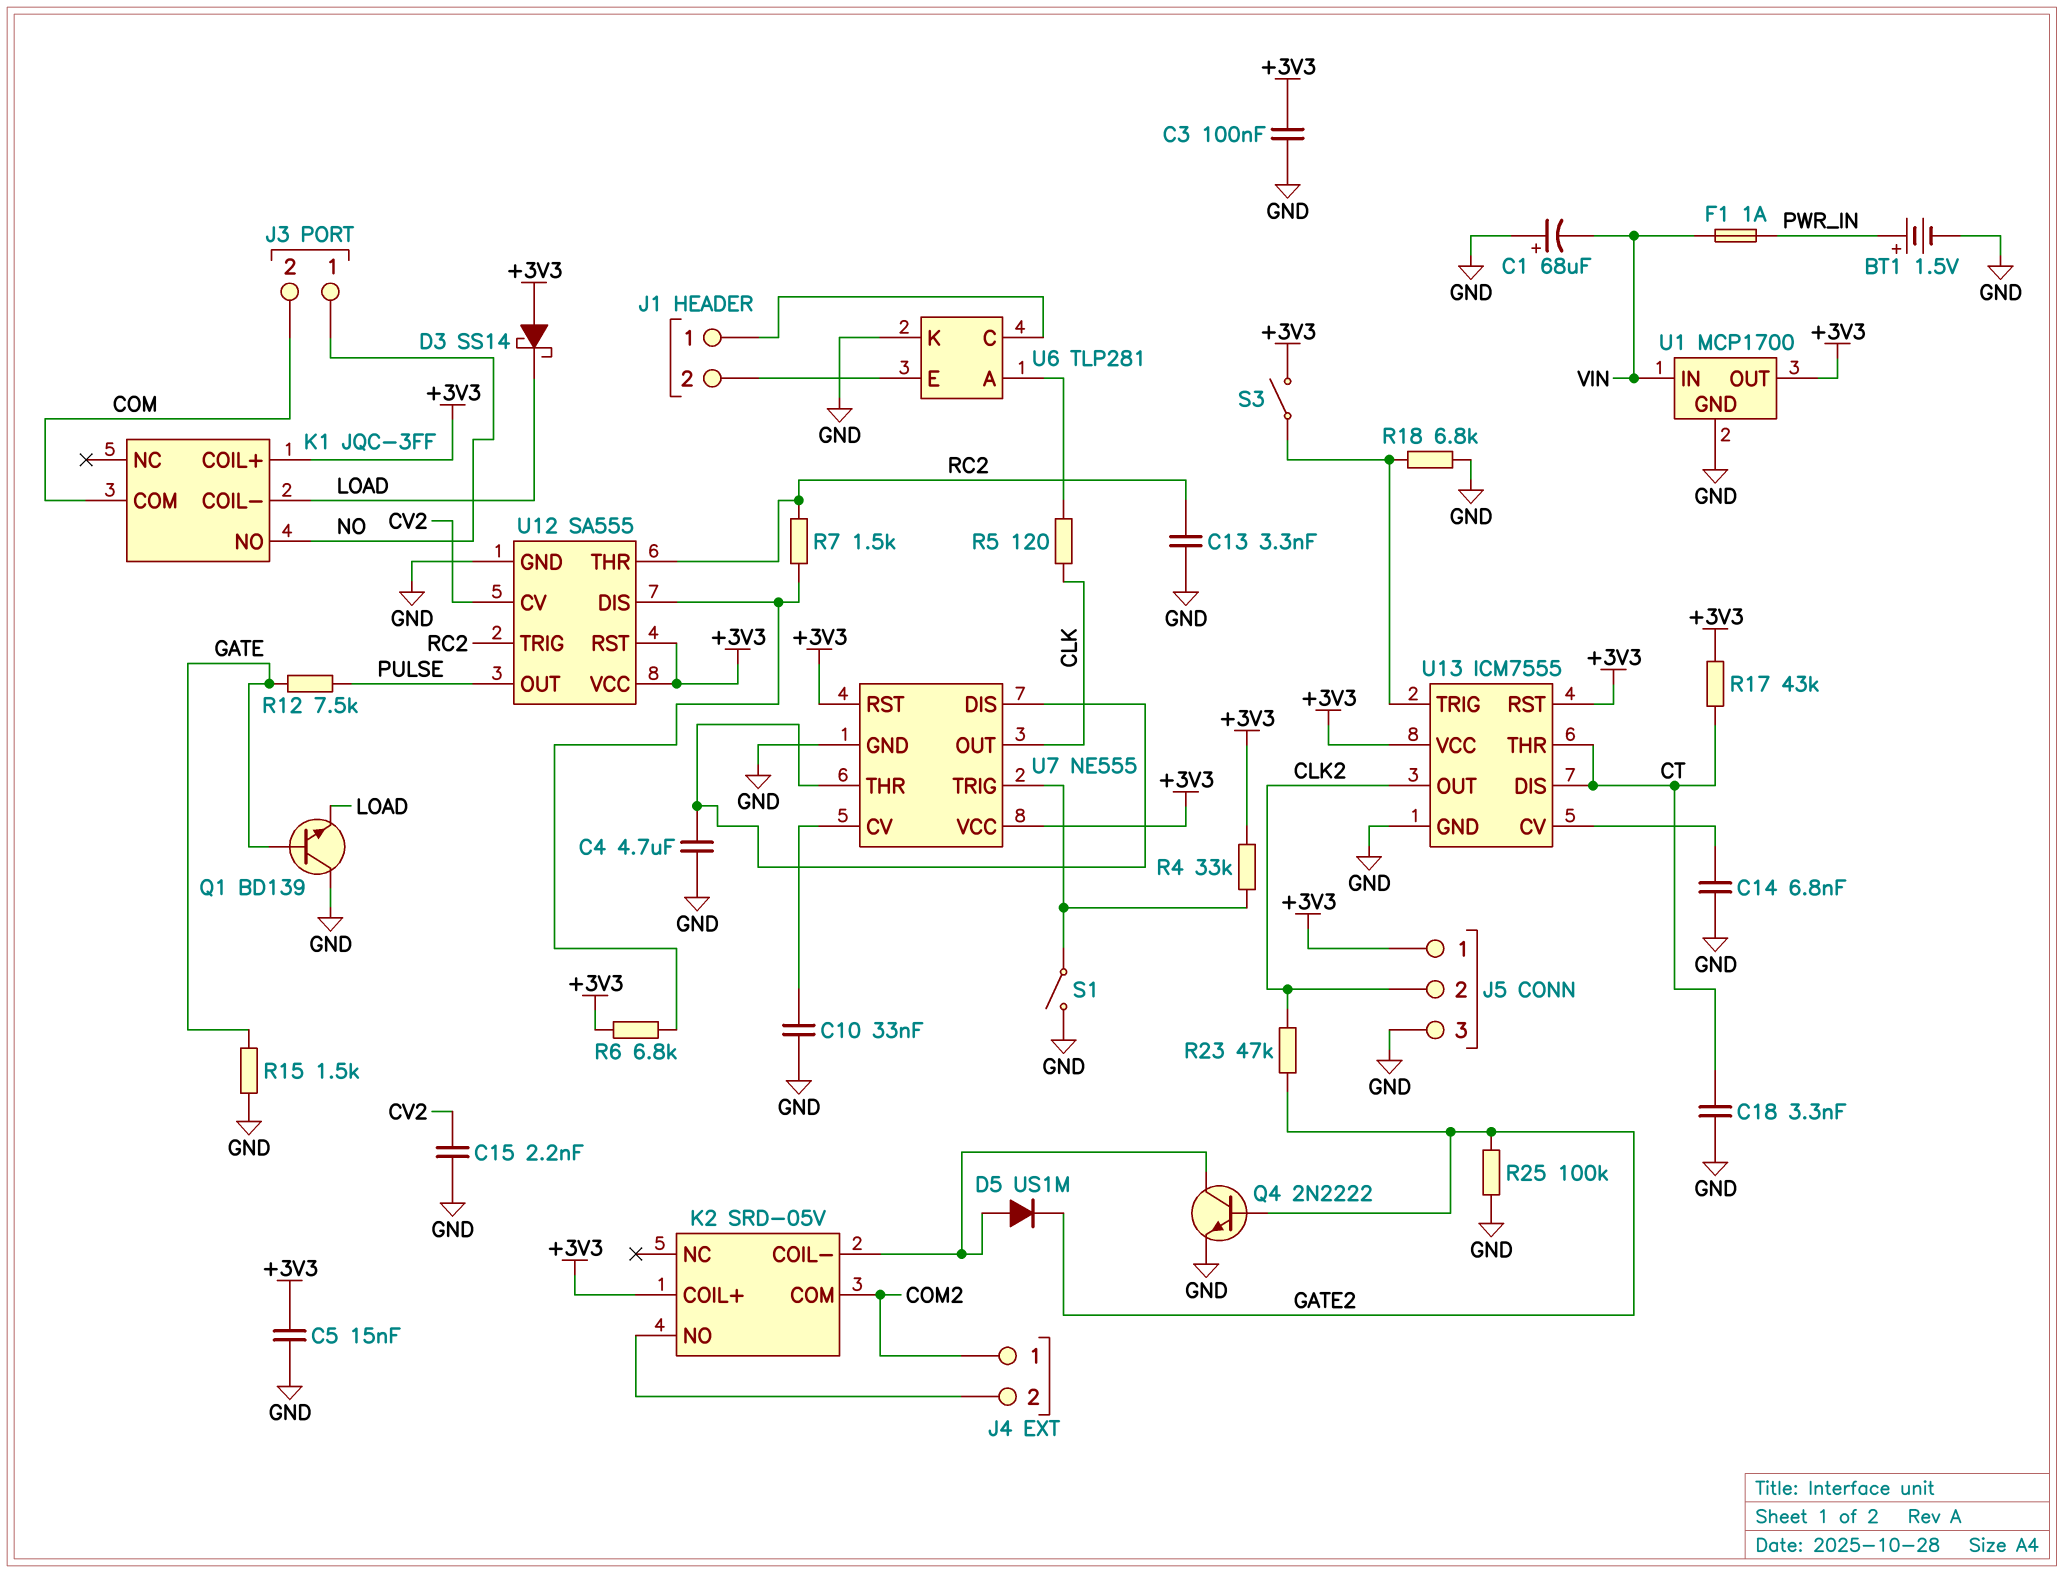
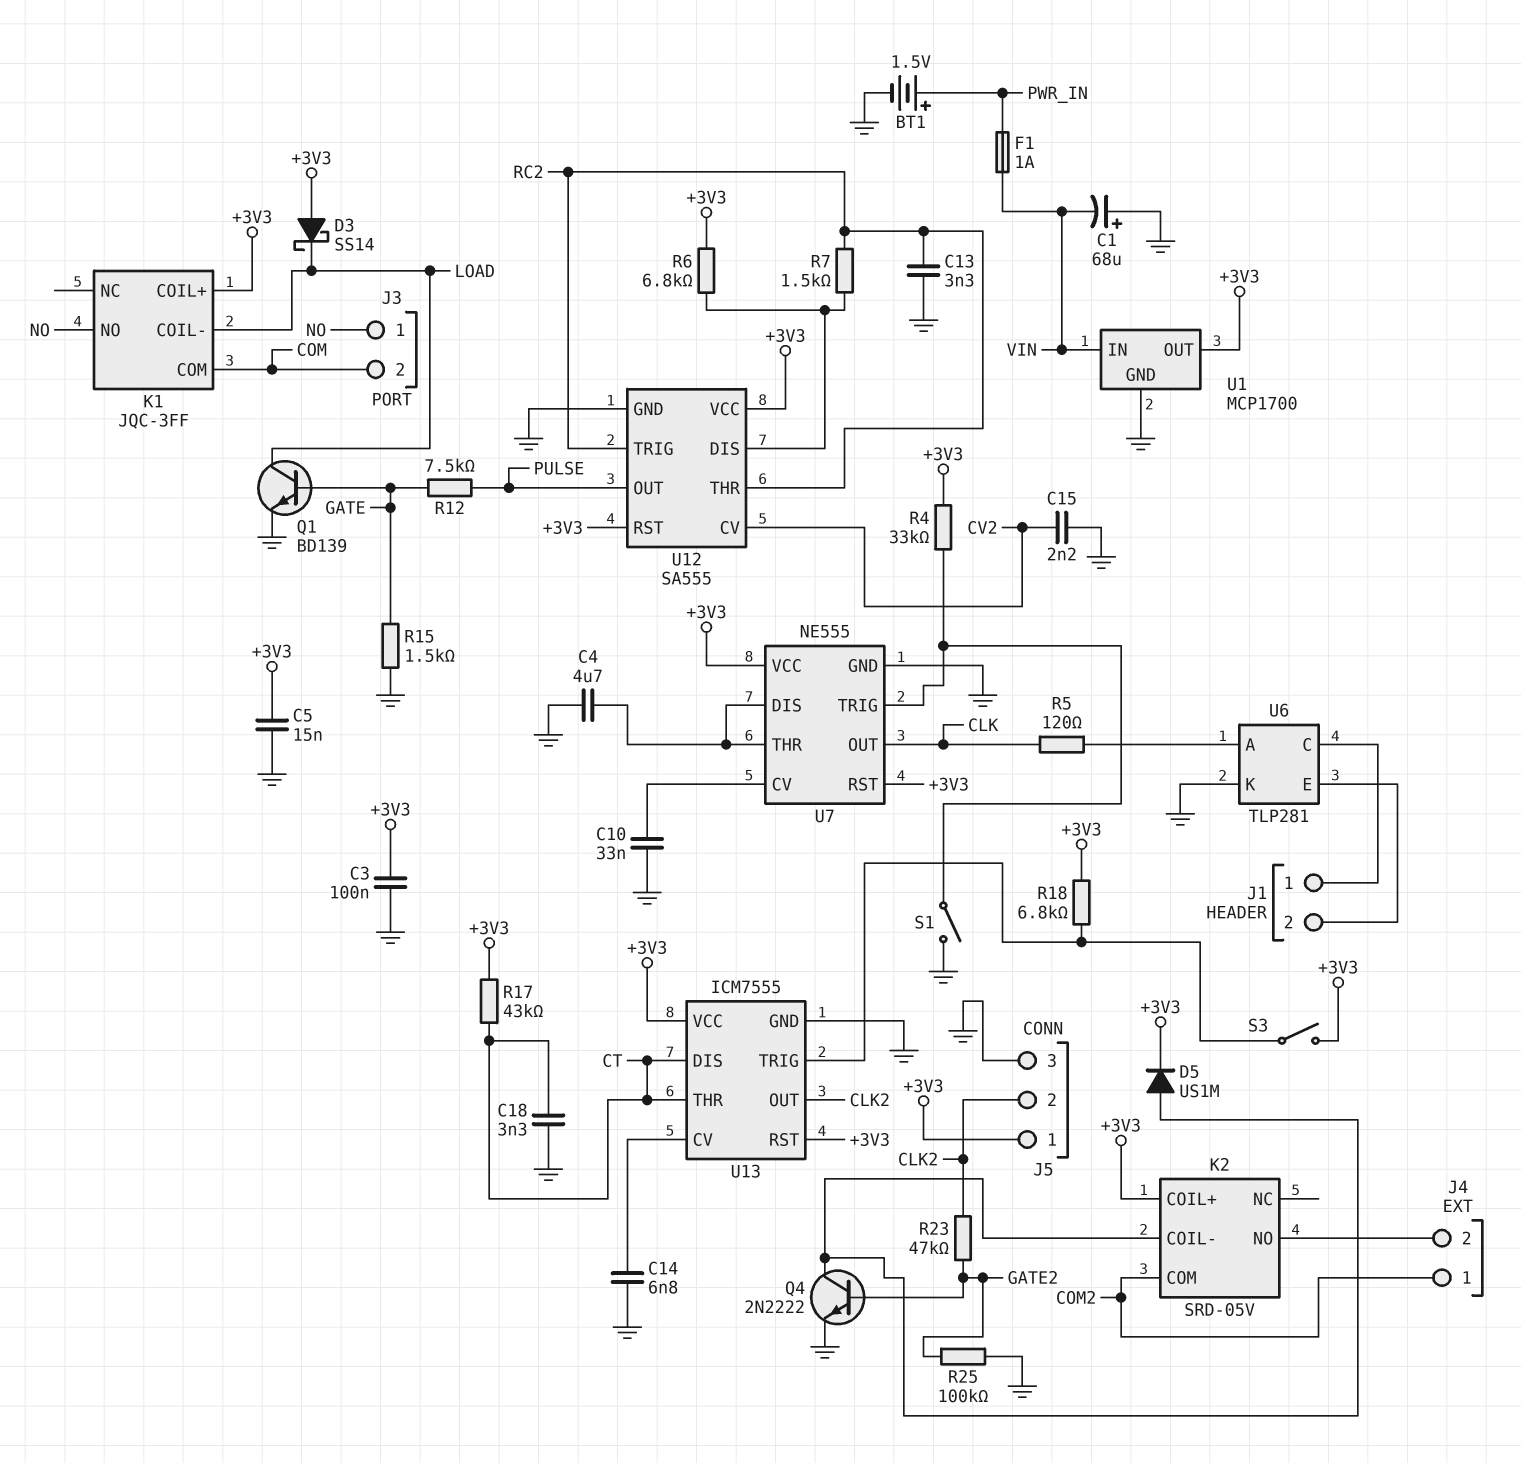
D5: diode US1M (A K2/COIL-, K GATE2) -> diode US1M (A K2/COIL-, K +3V3)
Q1: NPN BD139 (B GATE, C GND, E LOAD) -> NPN BD139 (B GATE, C LOAD, E GND)
R18: 6.8k (GND, U13/TRIG) -> 6.8k (+3V3, U13/TRIG)

